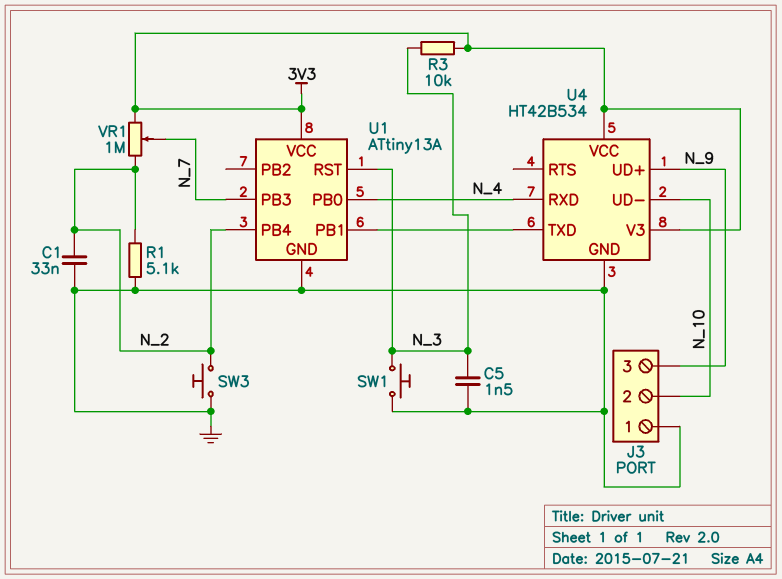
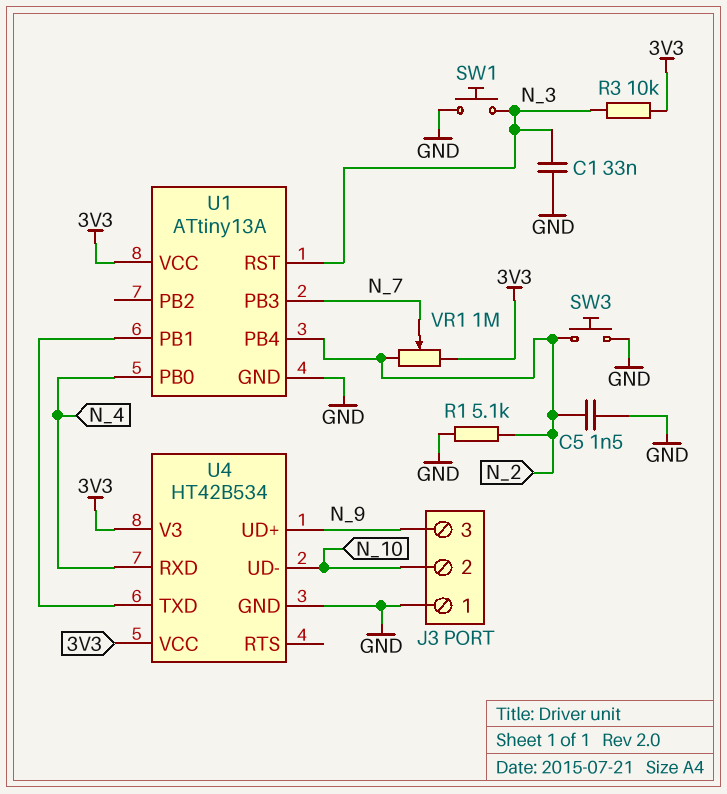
C1: 33nF (GND, N_2) -> 33nF (GND, N_3)
C5: 1.5nF (GND, N_3) -> 1.5nF (GND, N_2)

